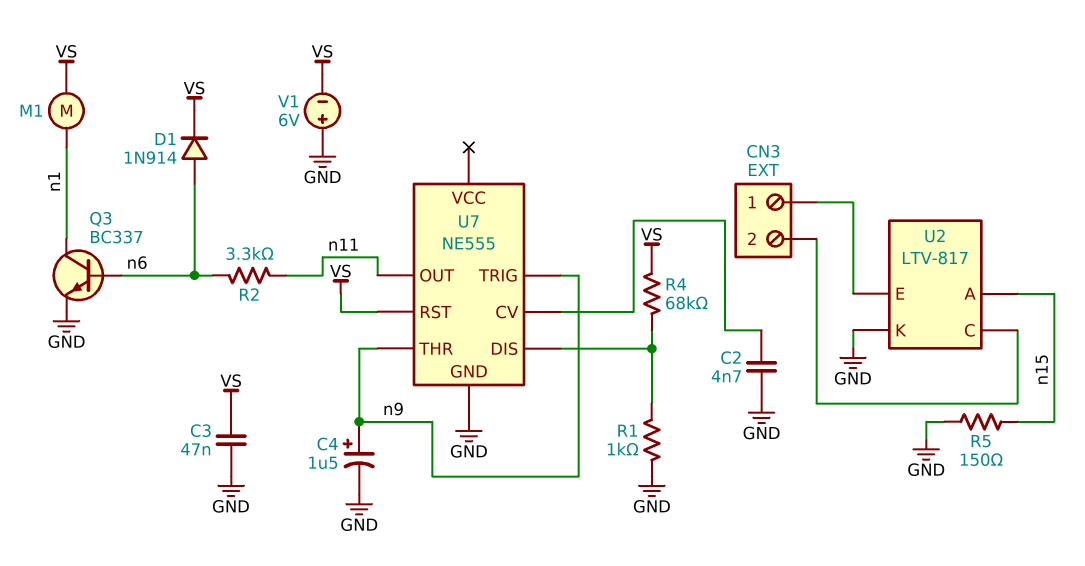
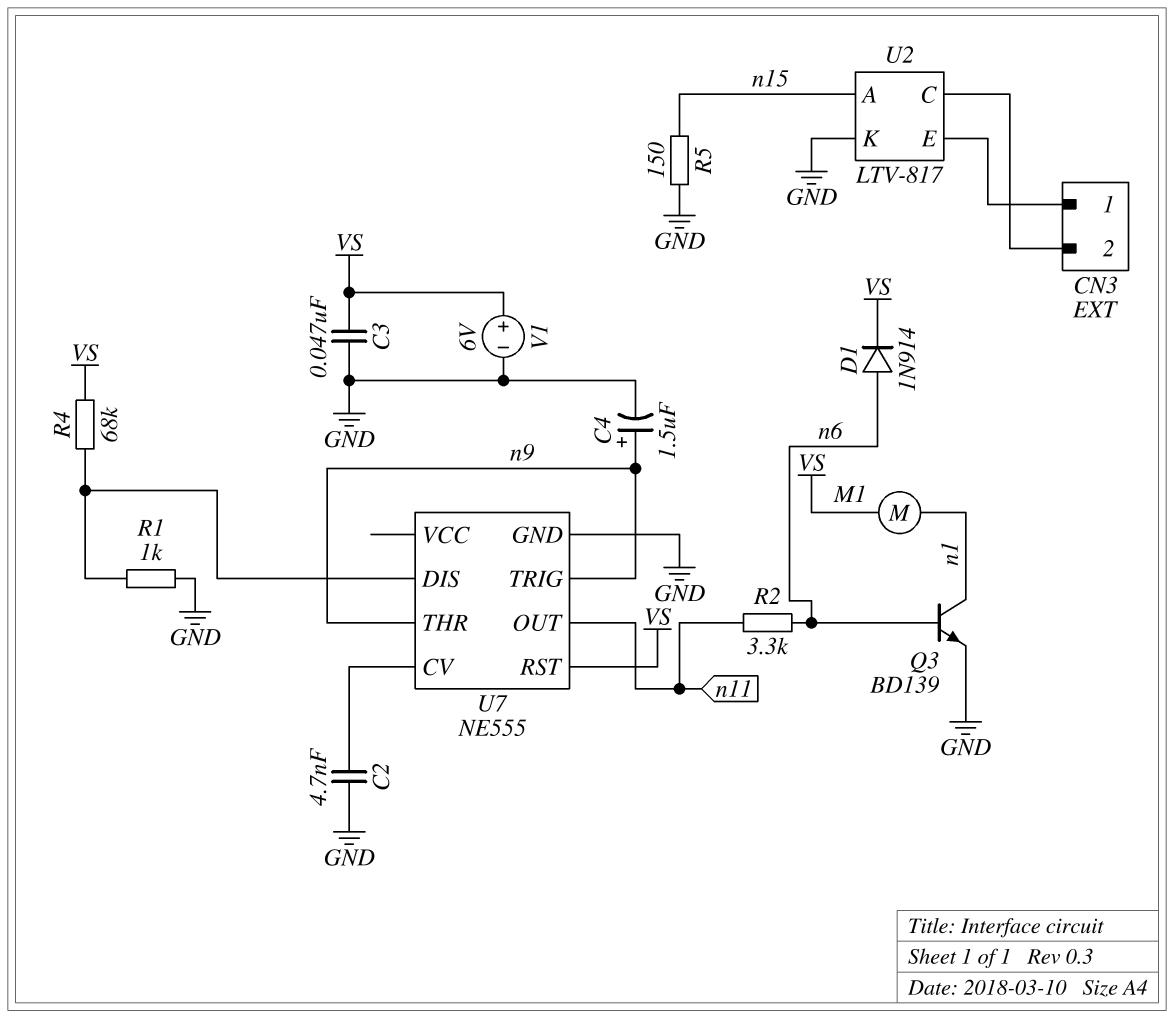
Q3: NPN BC337 (B n6, C n1, E GND) -> NPN BD139 (B n6, C n1, E GND)
V1: 6V (plus GND, minus VS) -> 6V (plus VS, minus GND)

